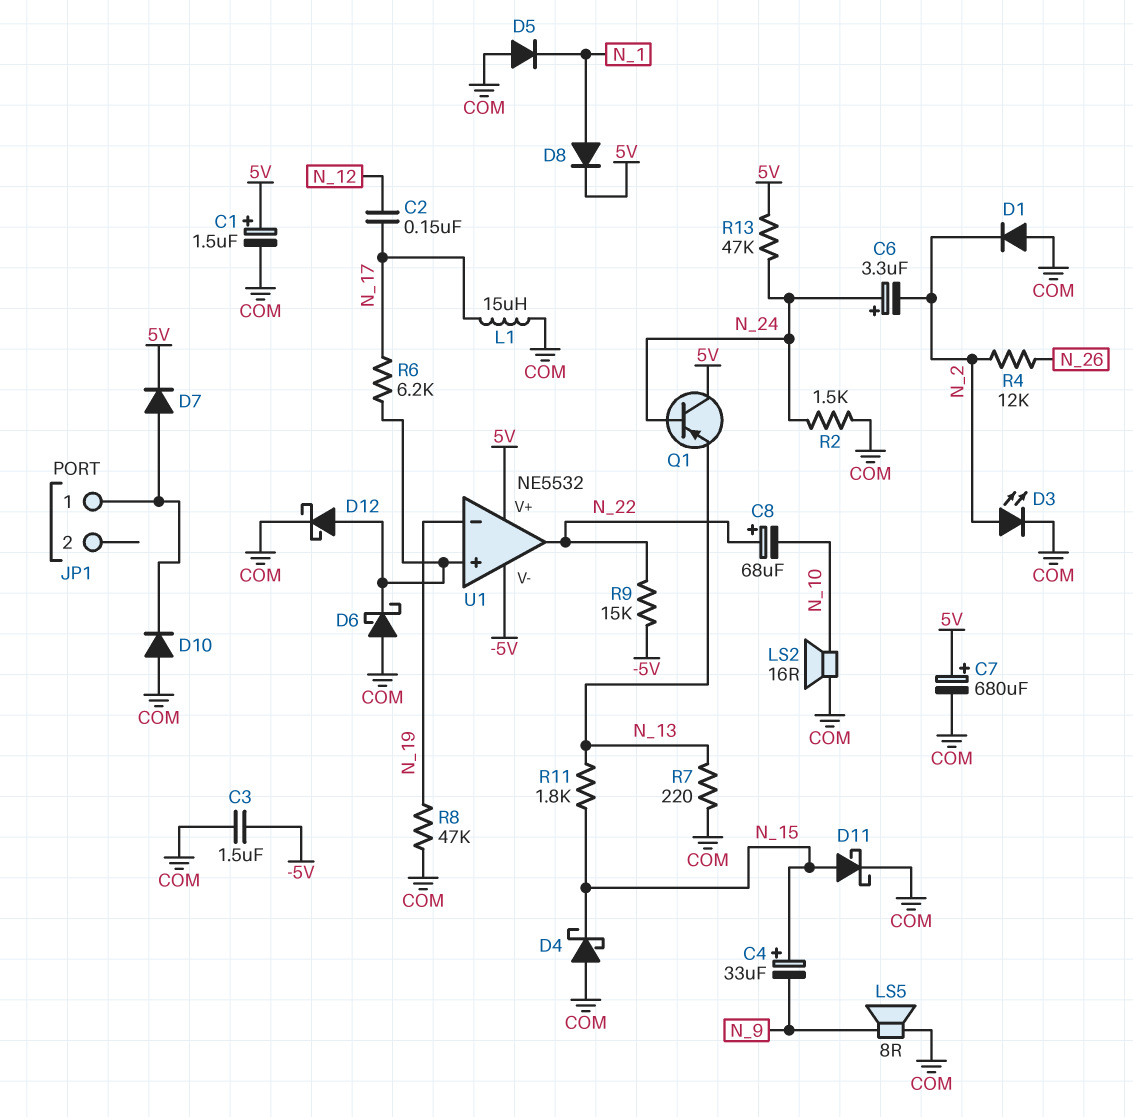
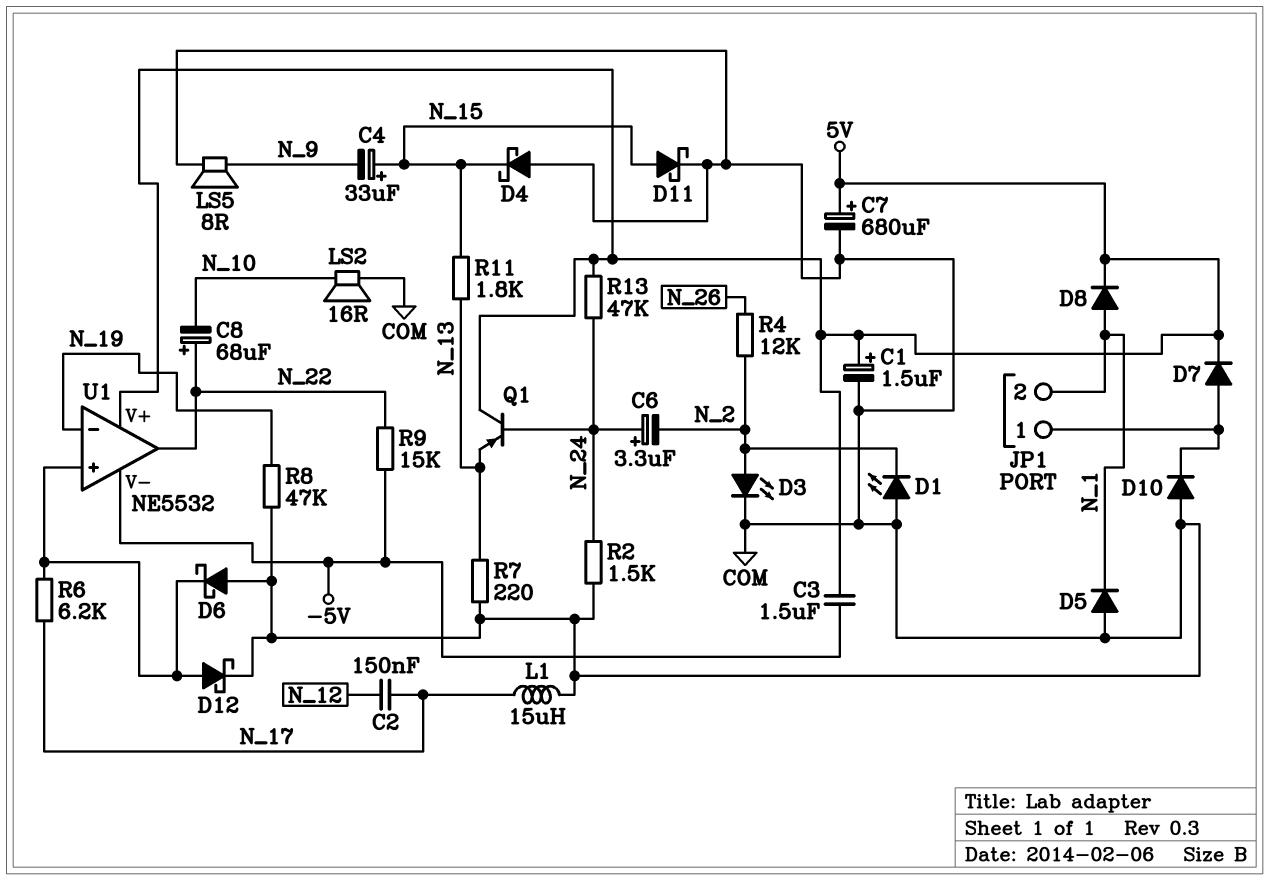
C3: 1.5uF (-5V, COM) -> 1.5uF (-5V, 5V)
D1: diode (A COM, K N_2) -> LED (A COM, K N_2)
JP1 pin 2: none -> N_1

